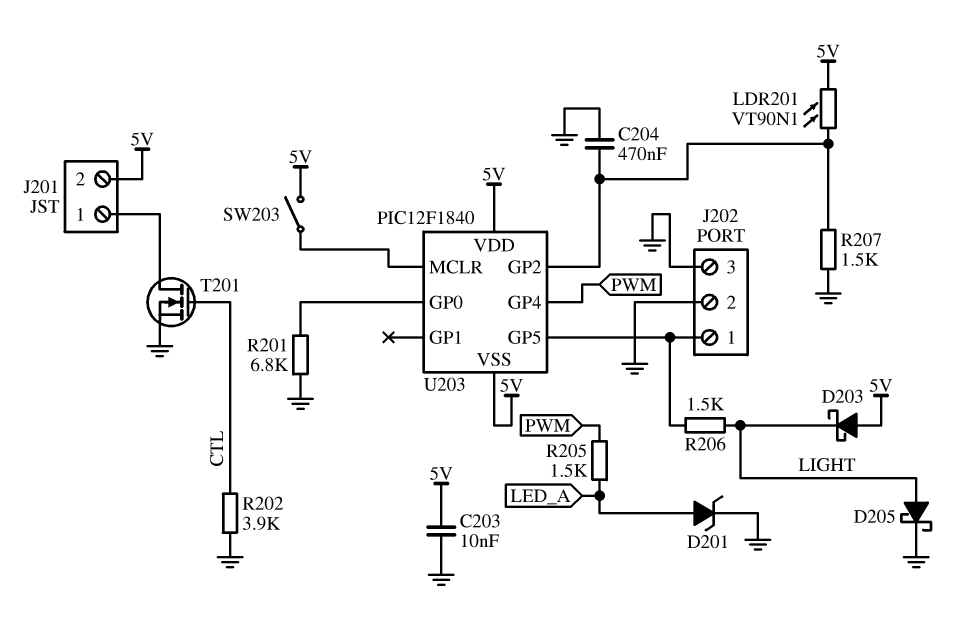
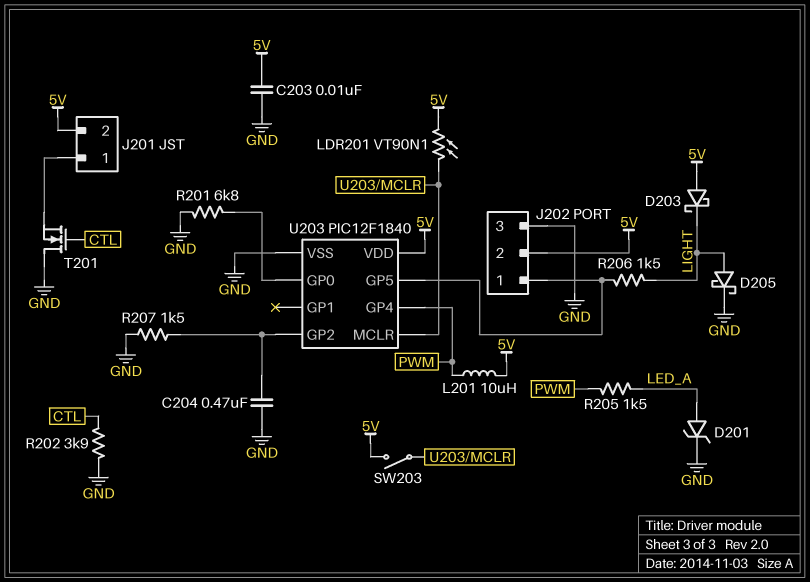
J202 pin 2: GND -> 5V
L201: none -> 10uH (5V, PWM)
LDR201: VT90N1 (5V, U203/GP2) -> VT90N1 (5V, U203/MCLR)
T201: NMOS (G CTL, D J201/1, S GND) -> NMOS (G CTL, D GND, S J201/1)
U203 pin VSS: 5V -> GND

